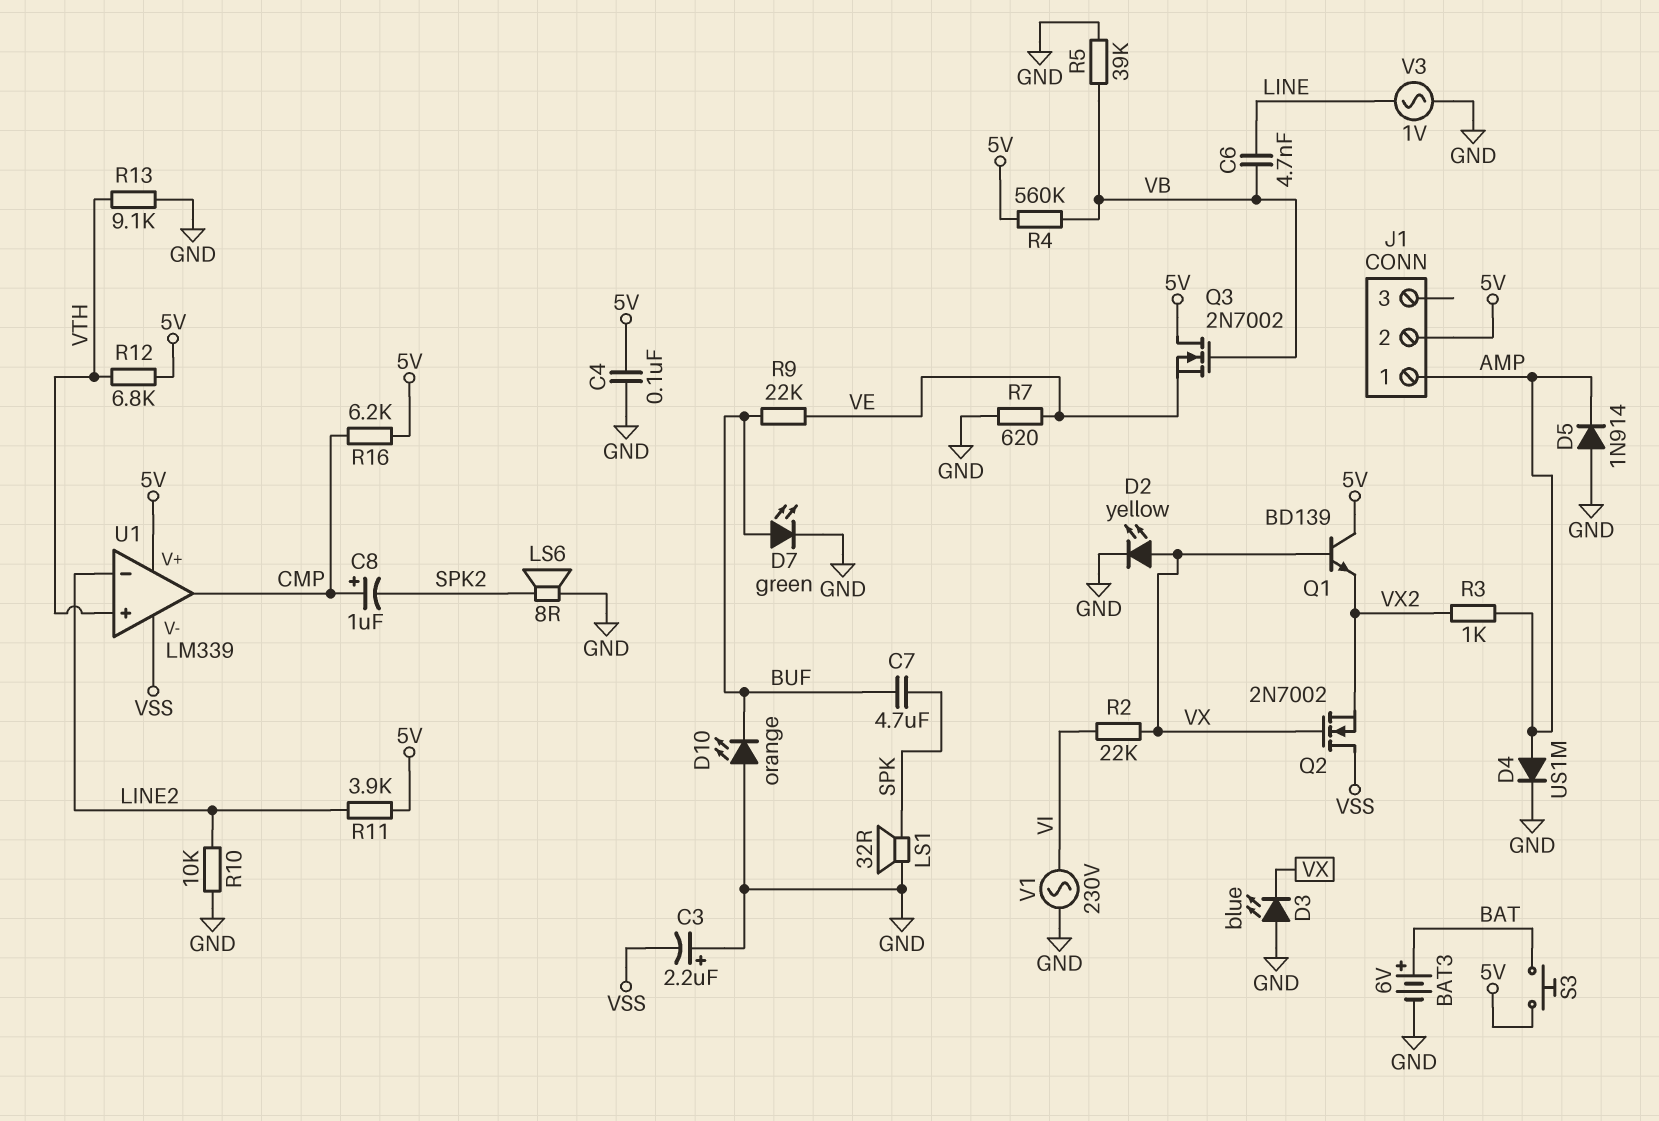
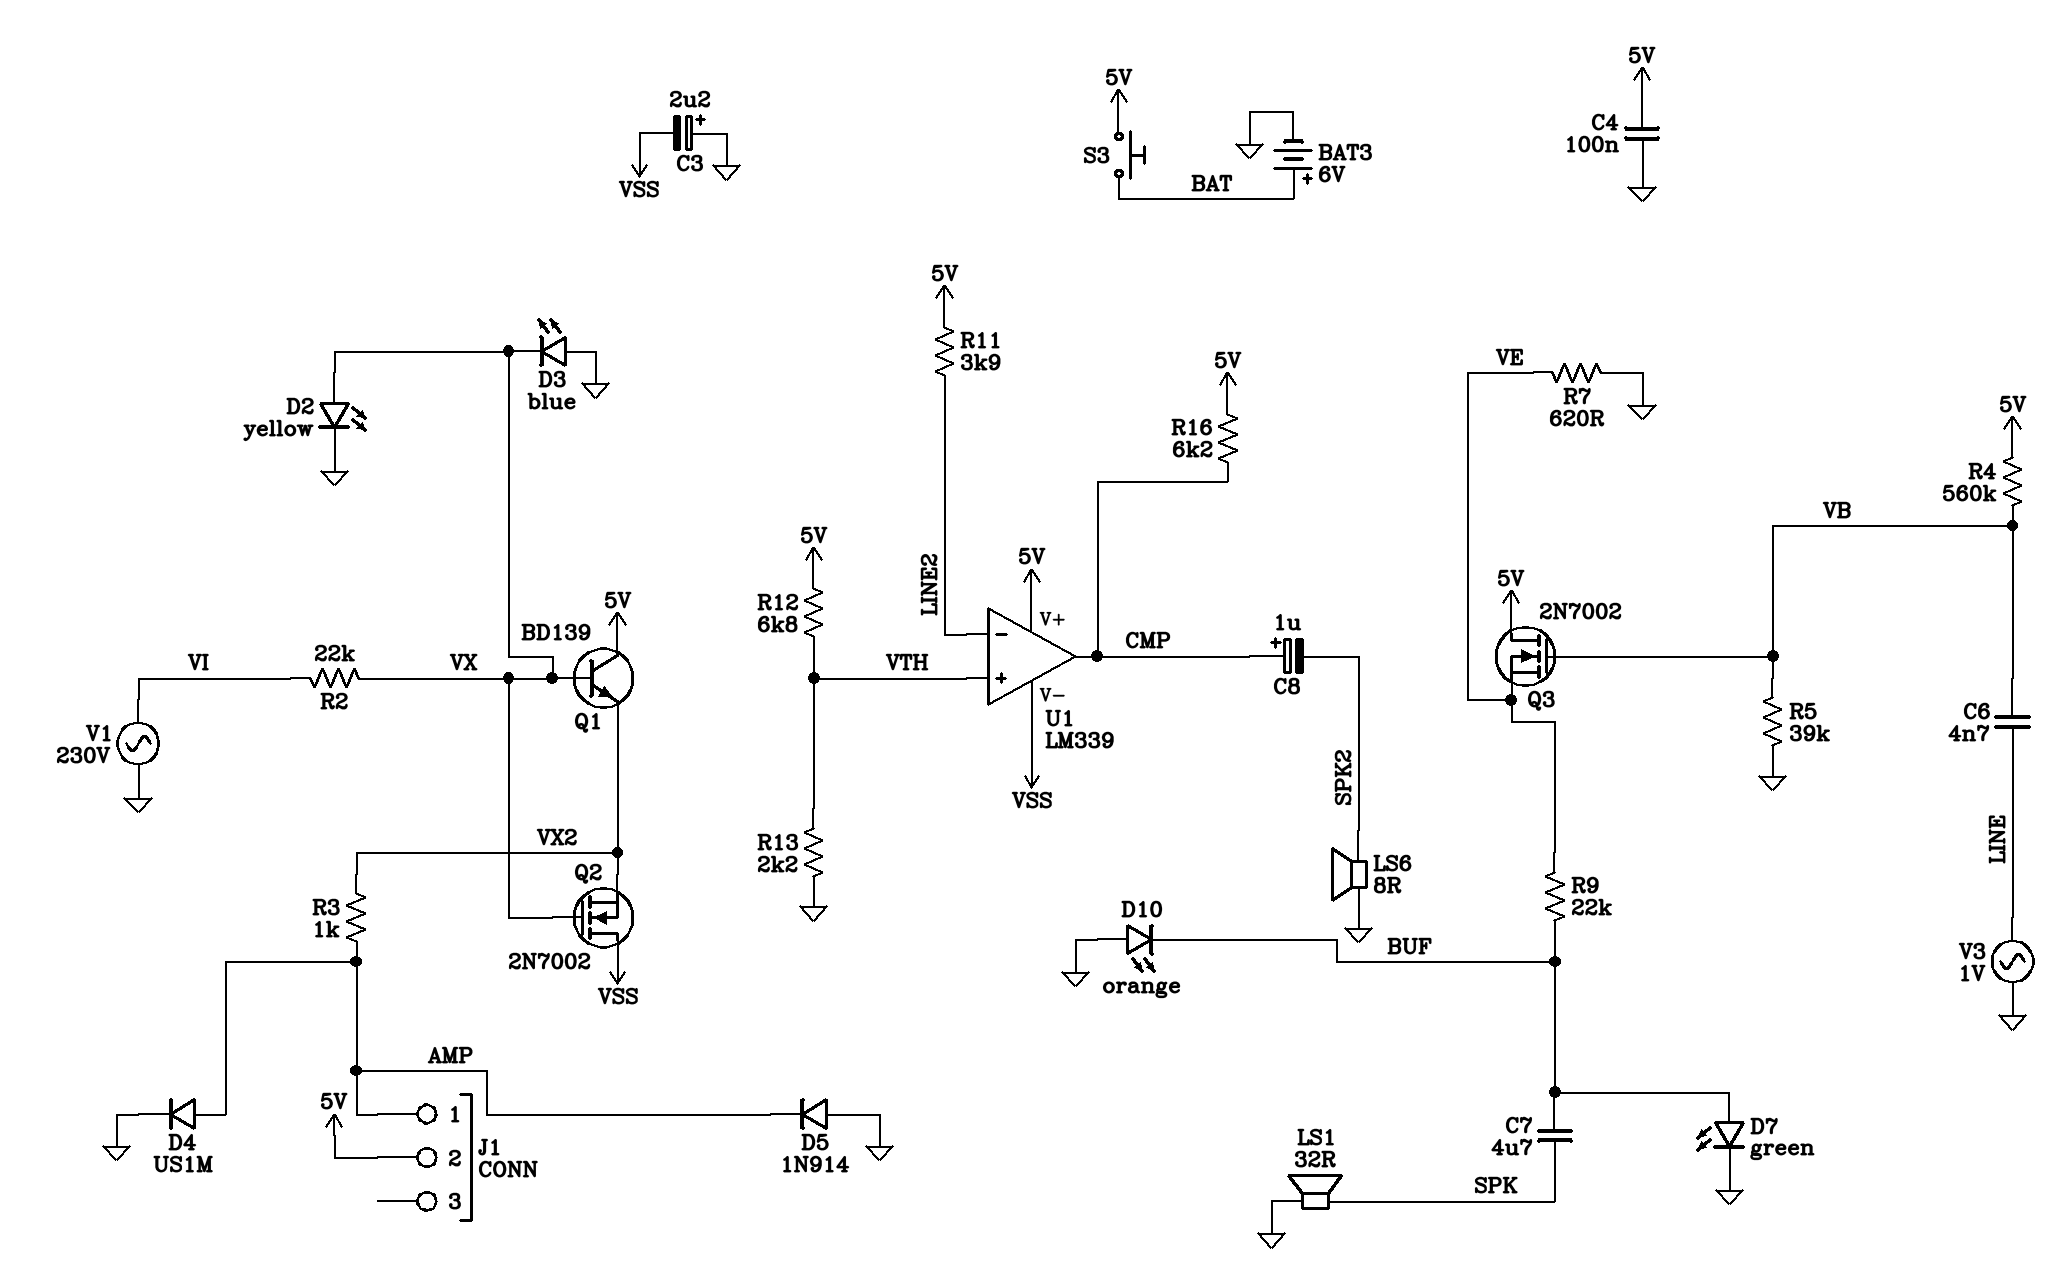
R10: 10k (GND, LINE2) -> none
R13: 9.1k (GND, VTH) -> 2.2k (GND, VTH)

